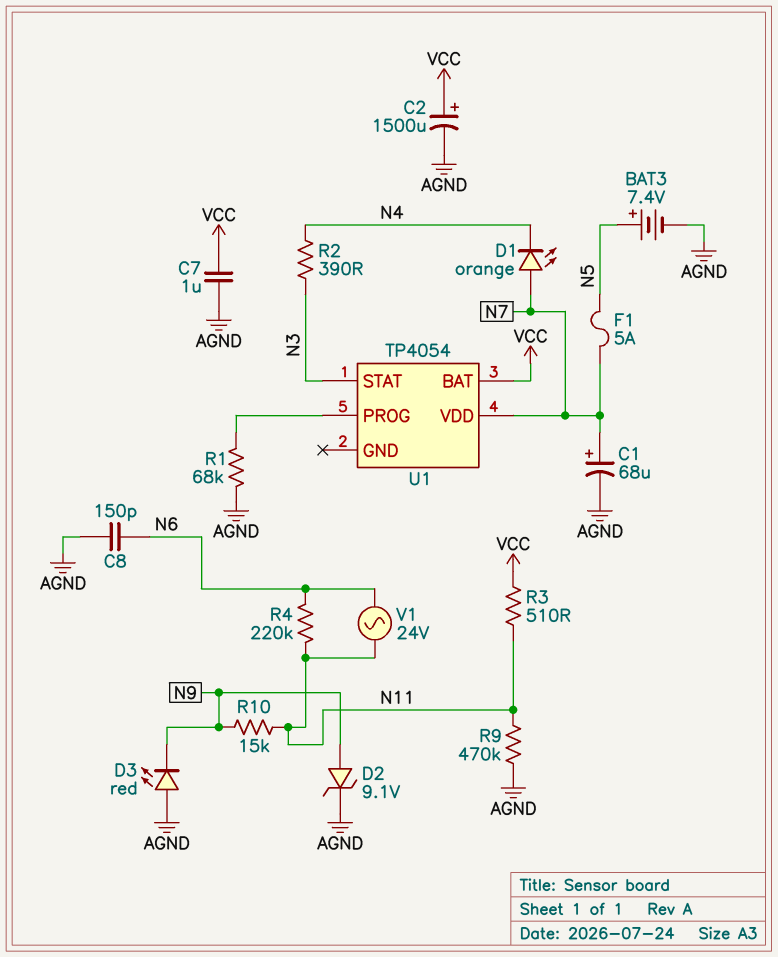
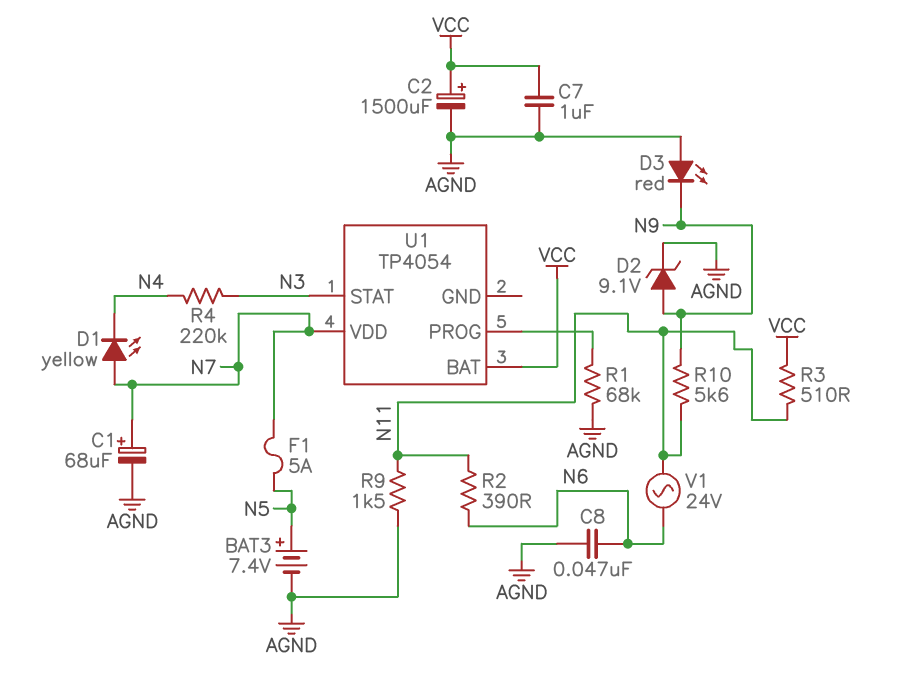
C8: 150pF (AGND, N6) -> 47nF (AGND, N6)
D1: LED orange (A N7, K N4) -> LED yellow (A N7, K N4)
R2: 390 (N3, N4) -> 390 (N6, N11)
R4: 220k (N6, N11) -> 220k (N3, N4)
R9: 470k (AGND, N11) -> 1.5k (AGND, N11)
R10: 15k (N9, N11) -> 5.6k (N9, N11)

